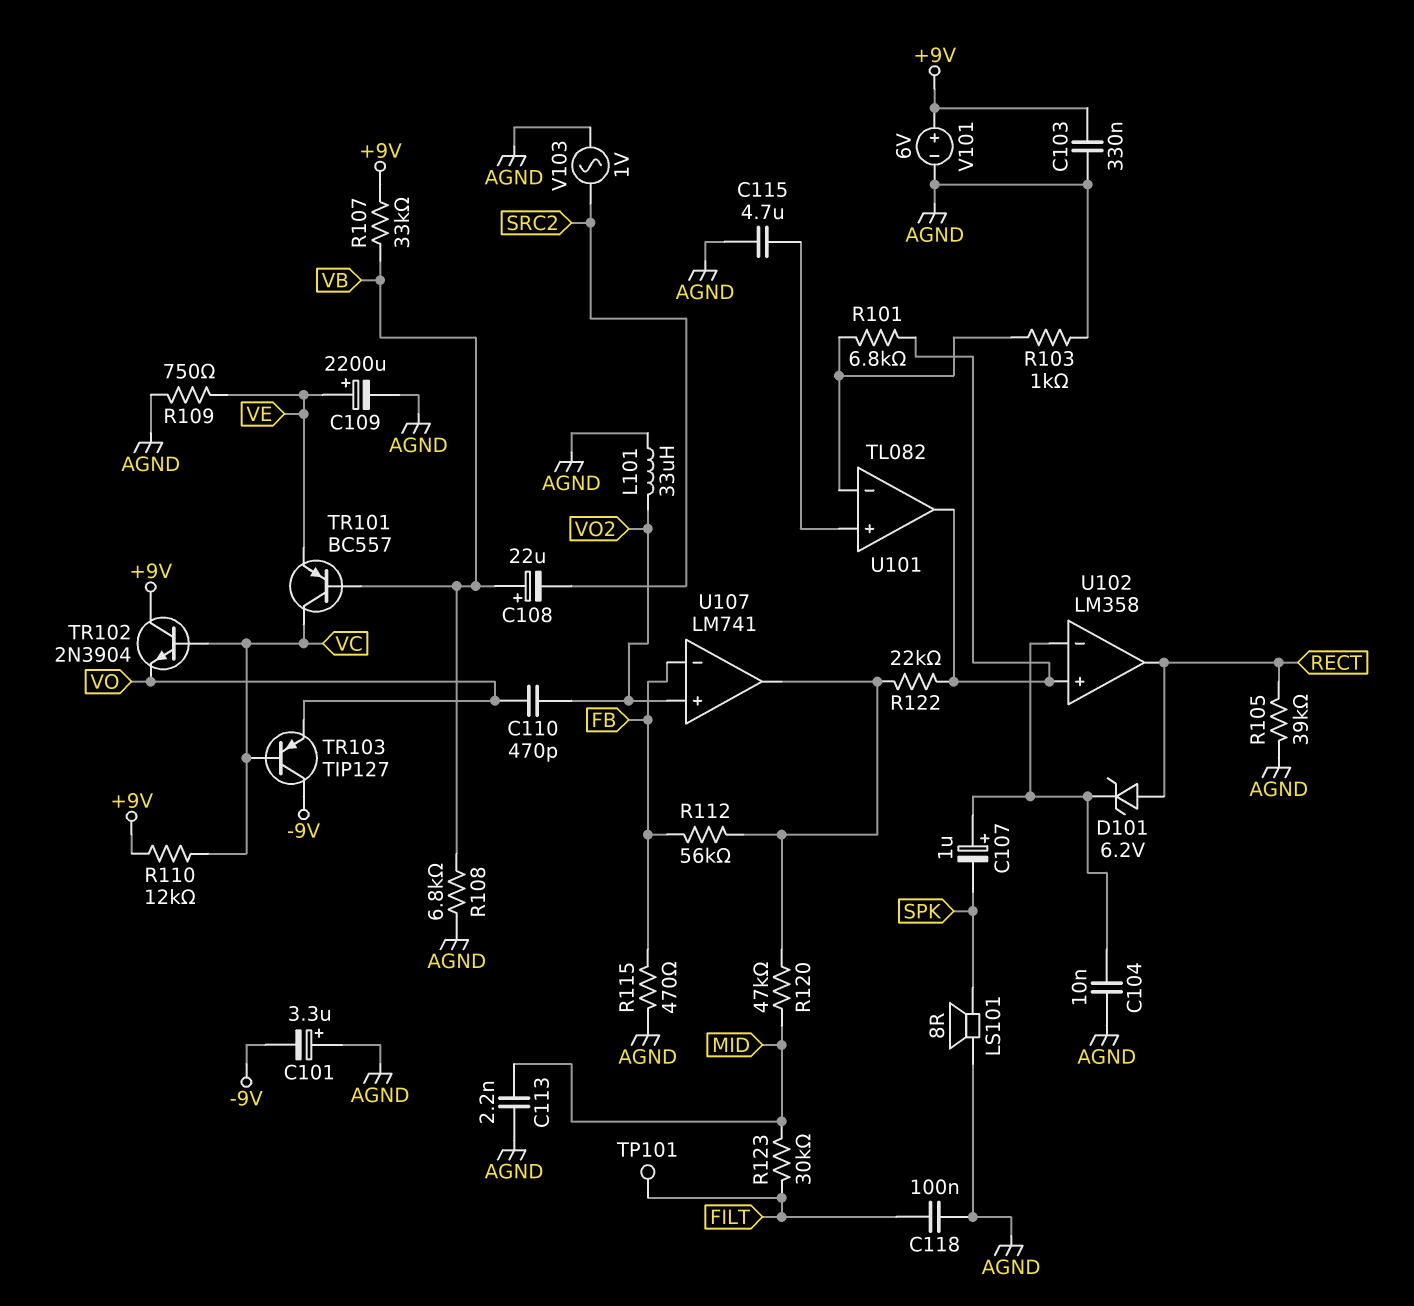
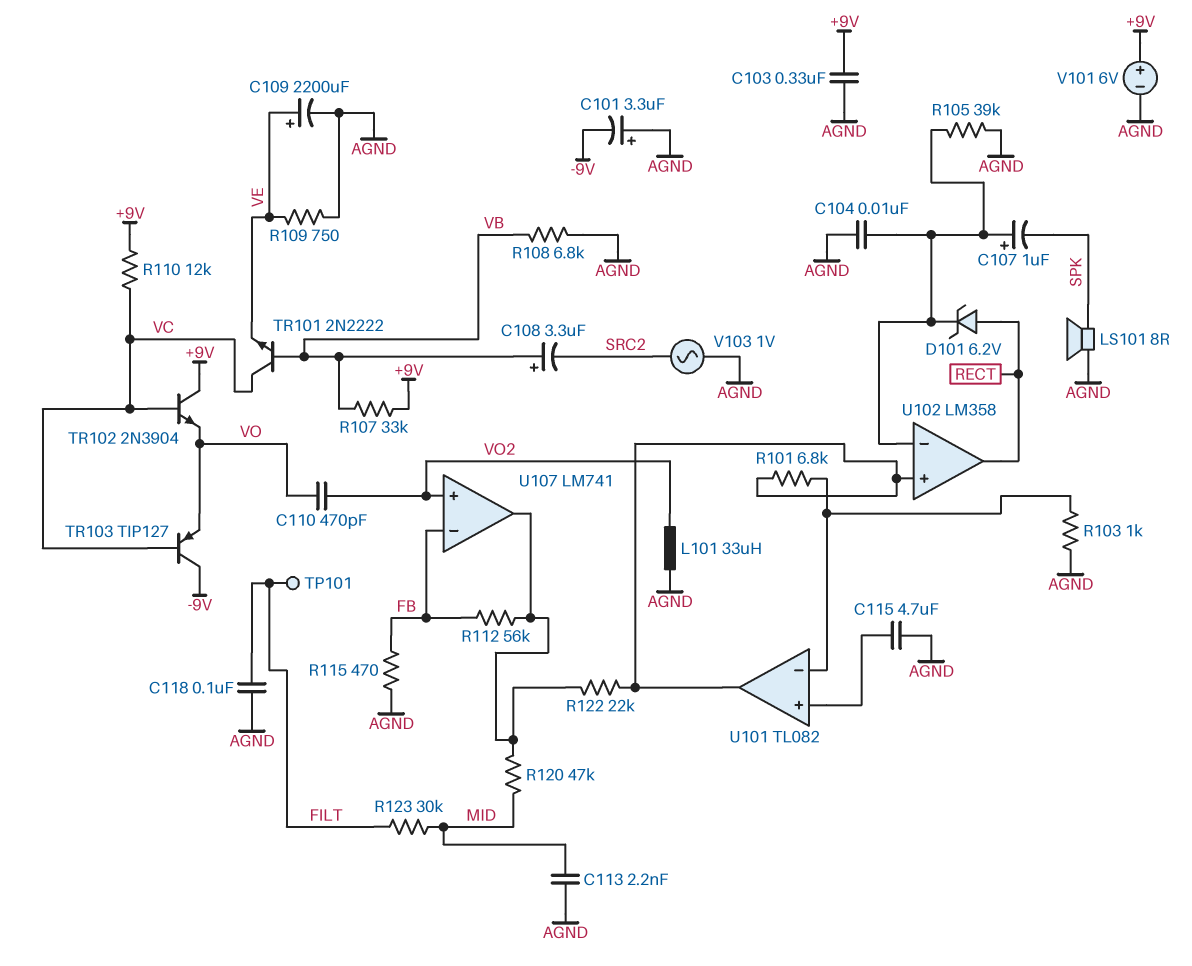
C108: 22uF (plus VB, minus SRC2) -> 3.3uF (plus VB, minus SRC2)
R105: 39k (AGND, RECT) -> 39k (AGND, U102/in-)
TR101: PNP BC557 (B VB, C VC, E VE) -> NPN 2N2222 (B VB, C VC, E VE)

